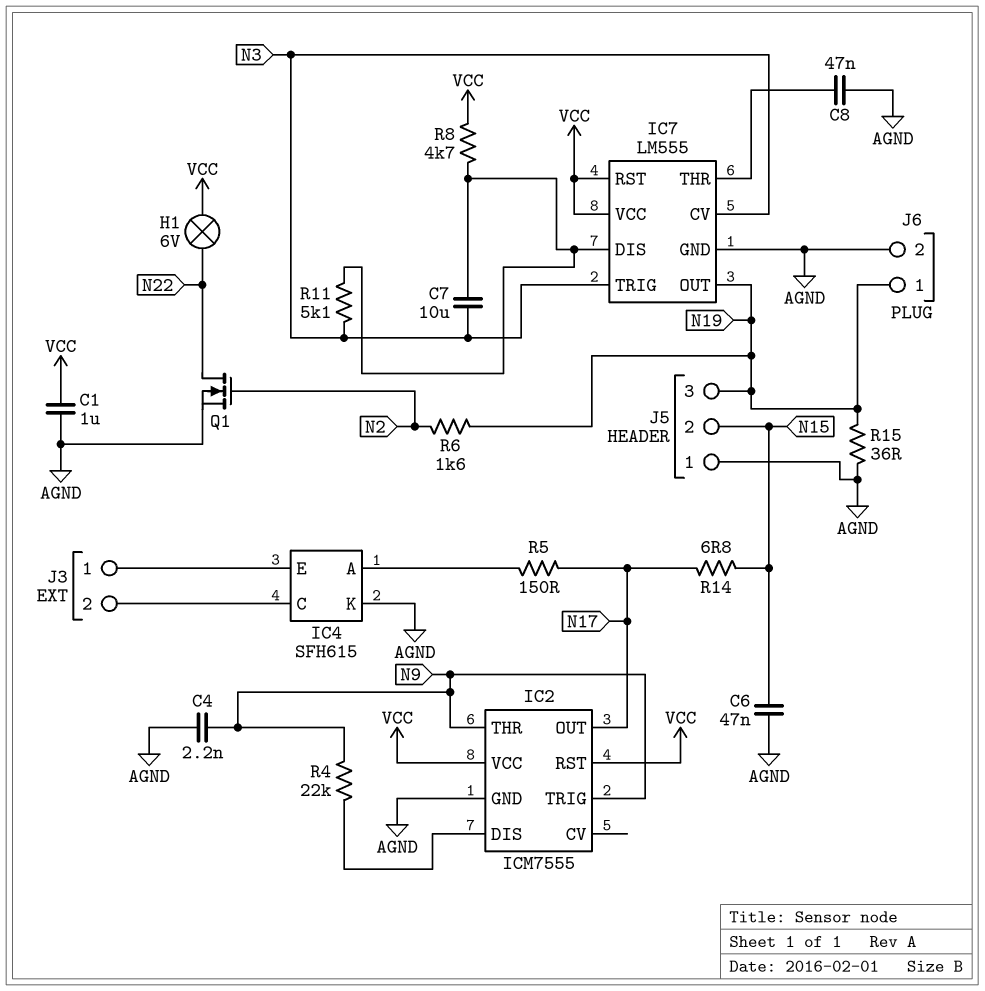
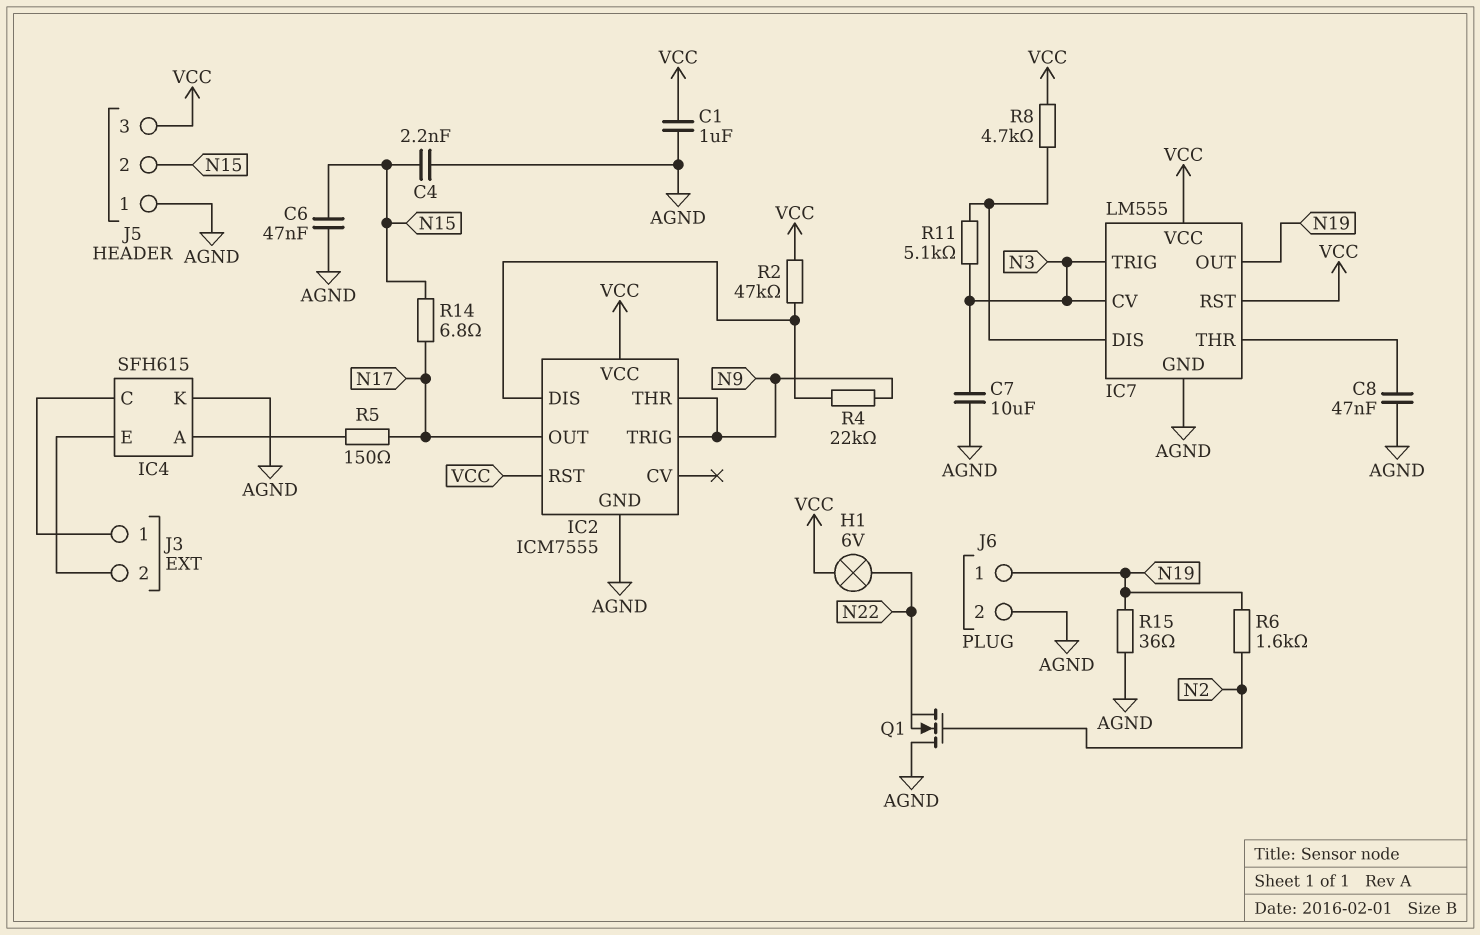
C4: 2.2nF (AGND, N9) -> 2.2nF (AGND, N15)
C7: 10uF (IC7/DIS, N3) -> 10uF (AGND, N3)
J3 pin 1: IC4/E -> IC4/C
J3 pin 2: IC4/C -> IC4/E
J5 pin 3: N19 -> VCC
Q1: NMOS (G N2, D N22, S AGND) -> NMOS (G N2, D AGND, S N22)
R2: none -> 47k (IC2/DIS, VCC)

